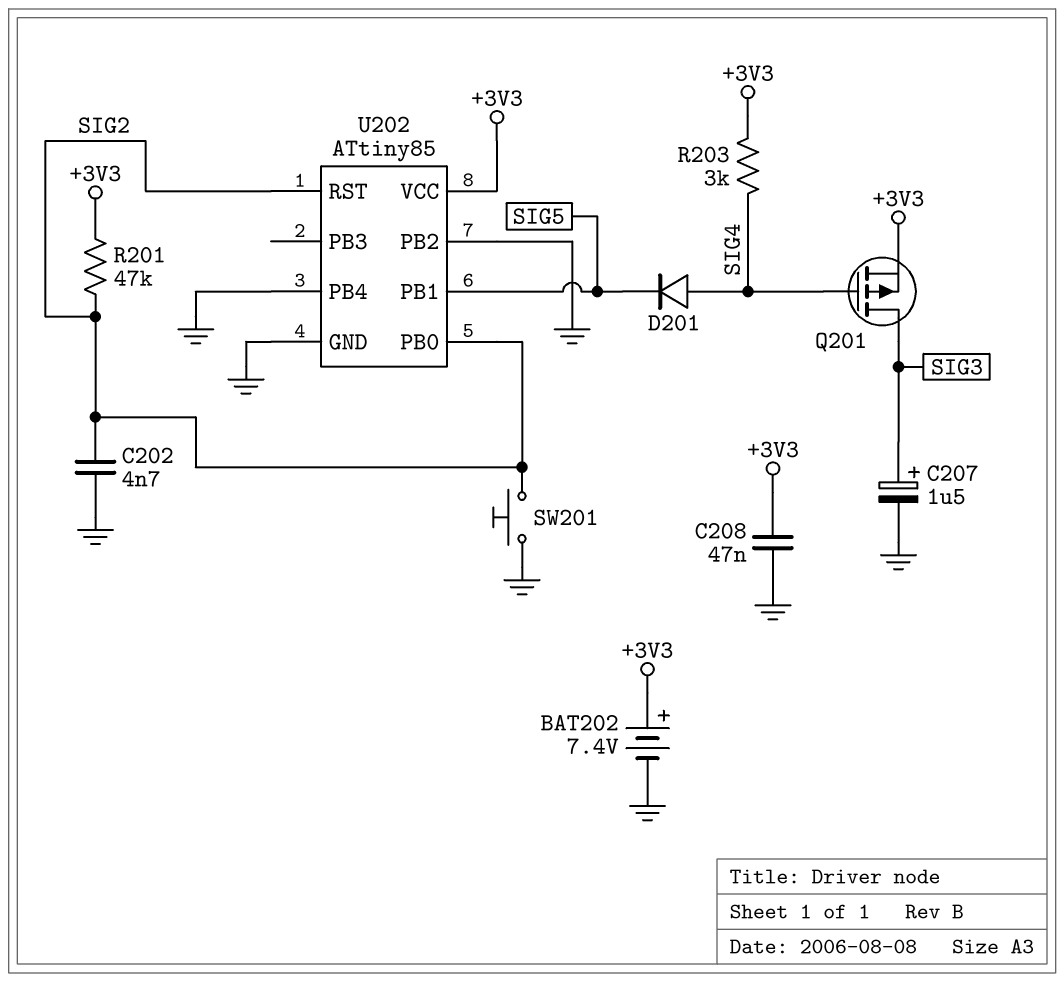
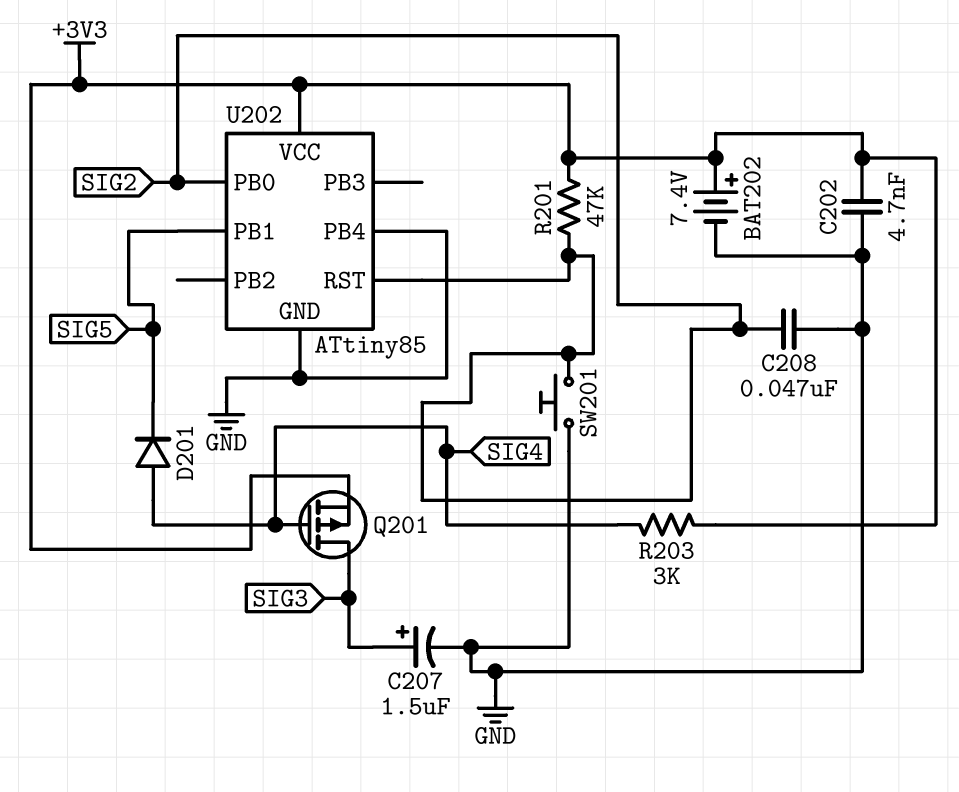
C202: 4.7nF (GND, SIG2) -> 4.7nF (+3V3, GND)
C208: 47nF (+3V3, GND) -> 47nF (GND, SIG2)
U202 pin PB2: GND -> none

